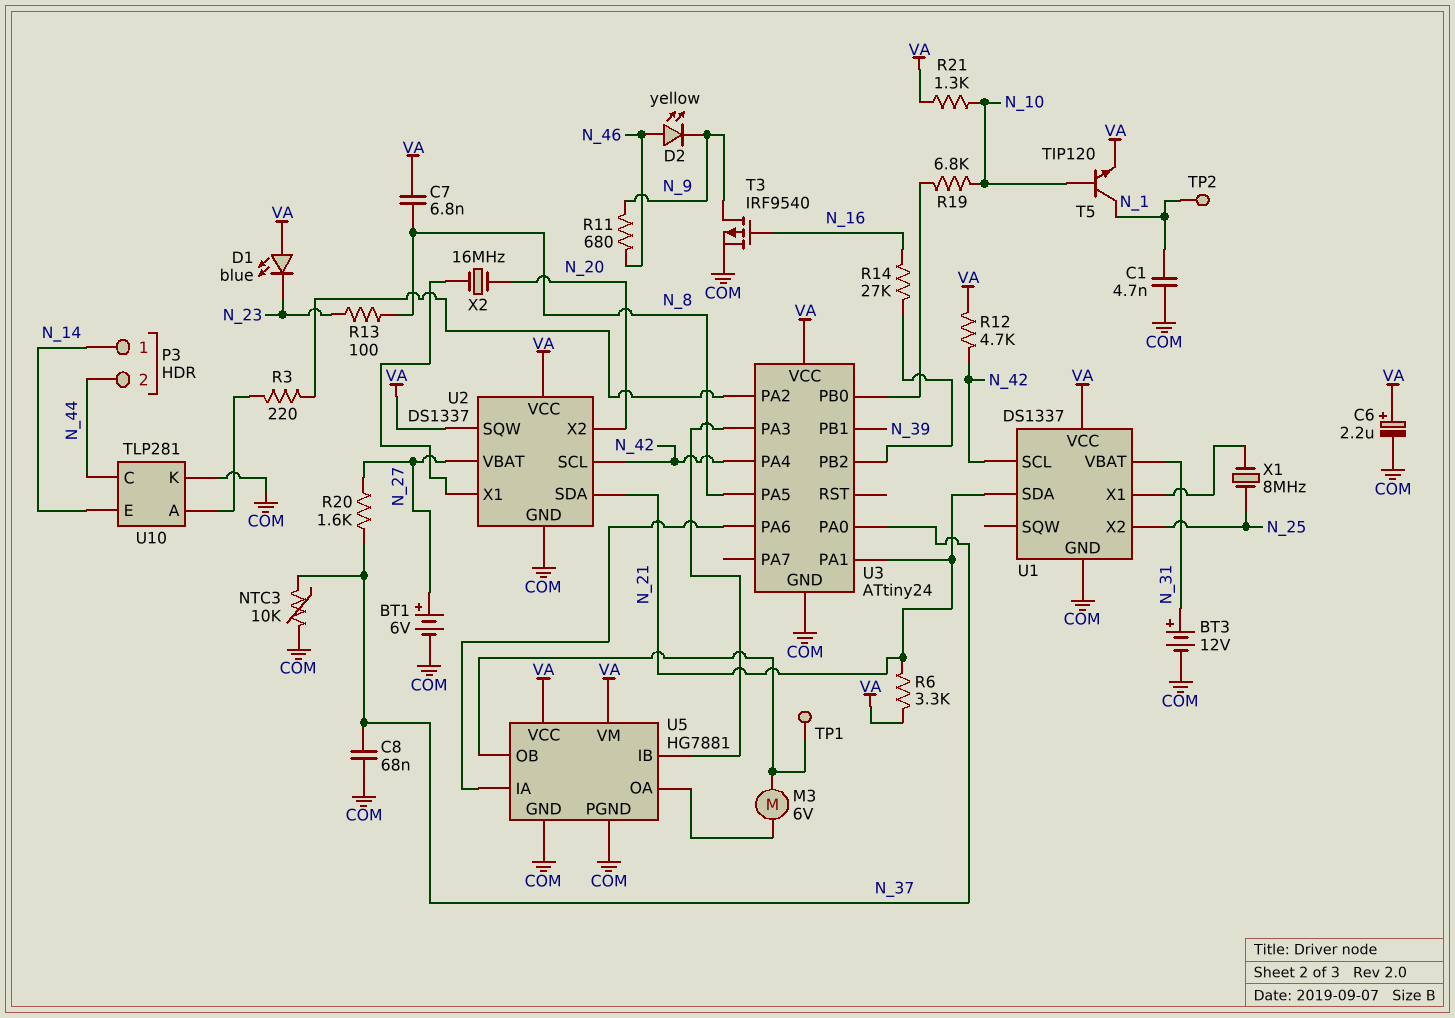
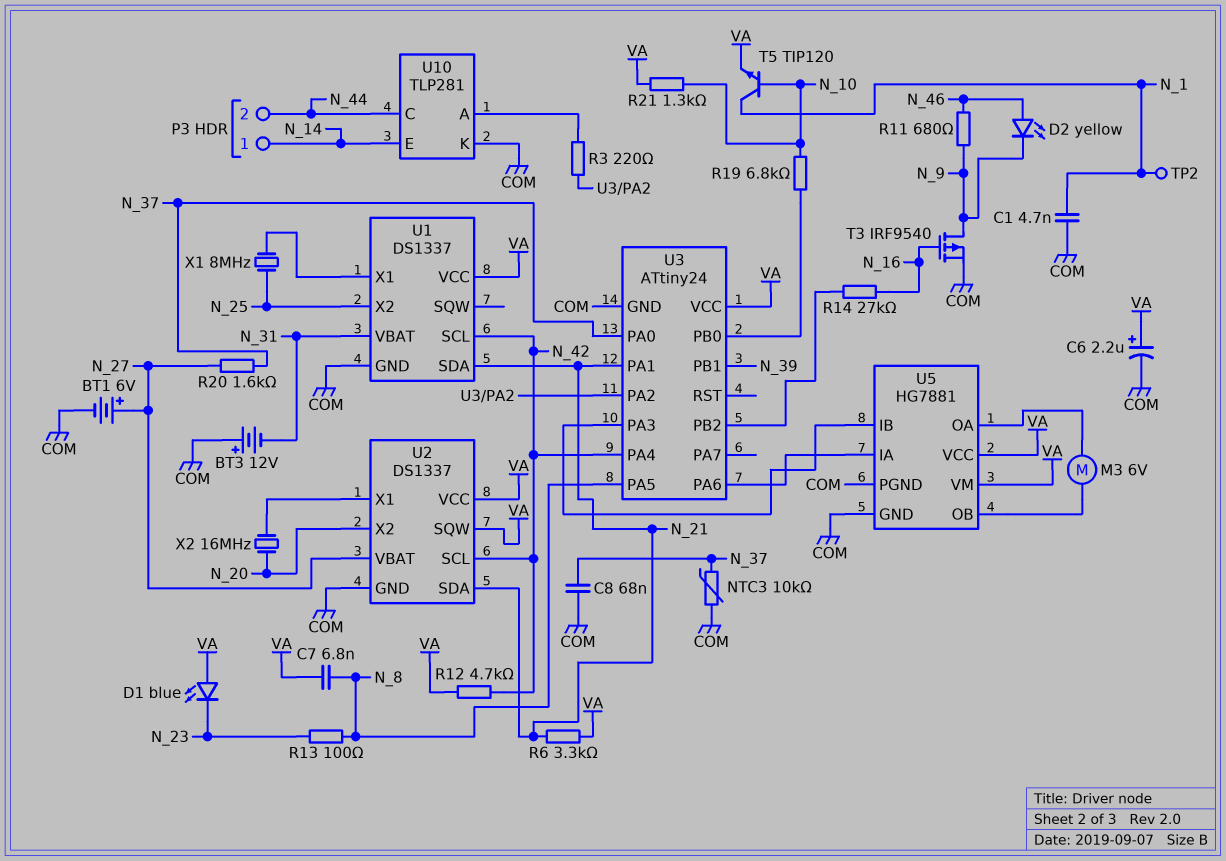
BT3: 12V (plus N_31, minus COM) -> 12V (plus COM, minus N_31)
TP1: test point (U5/OB) -> none

